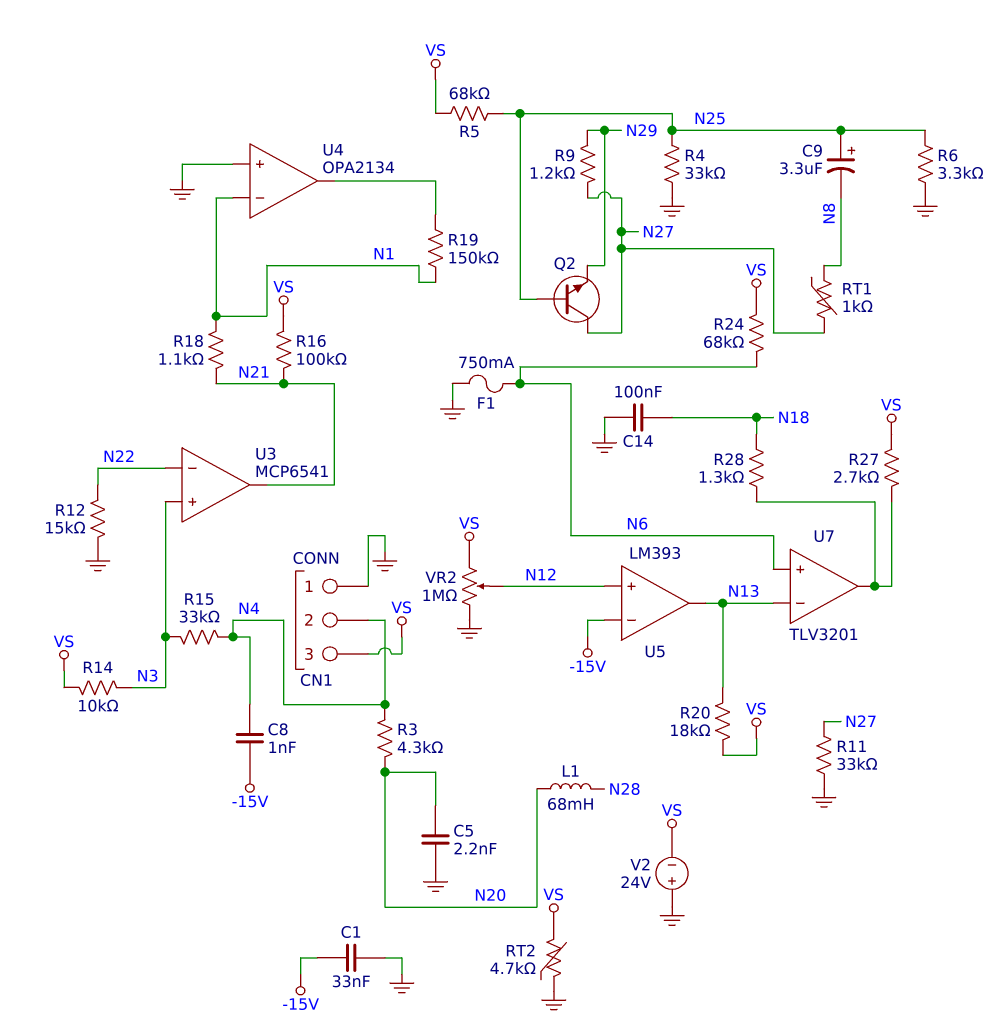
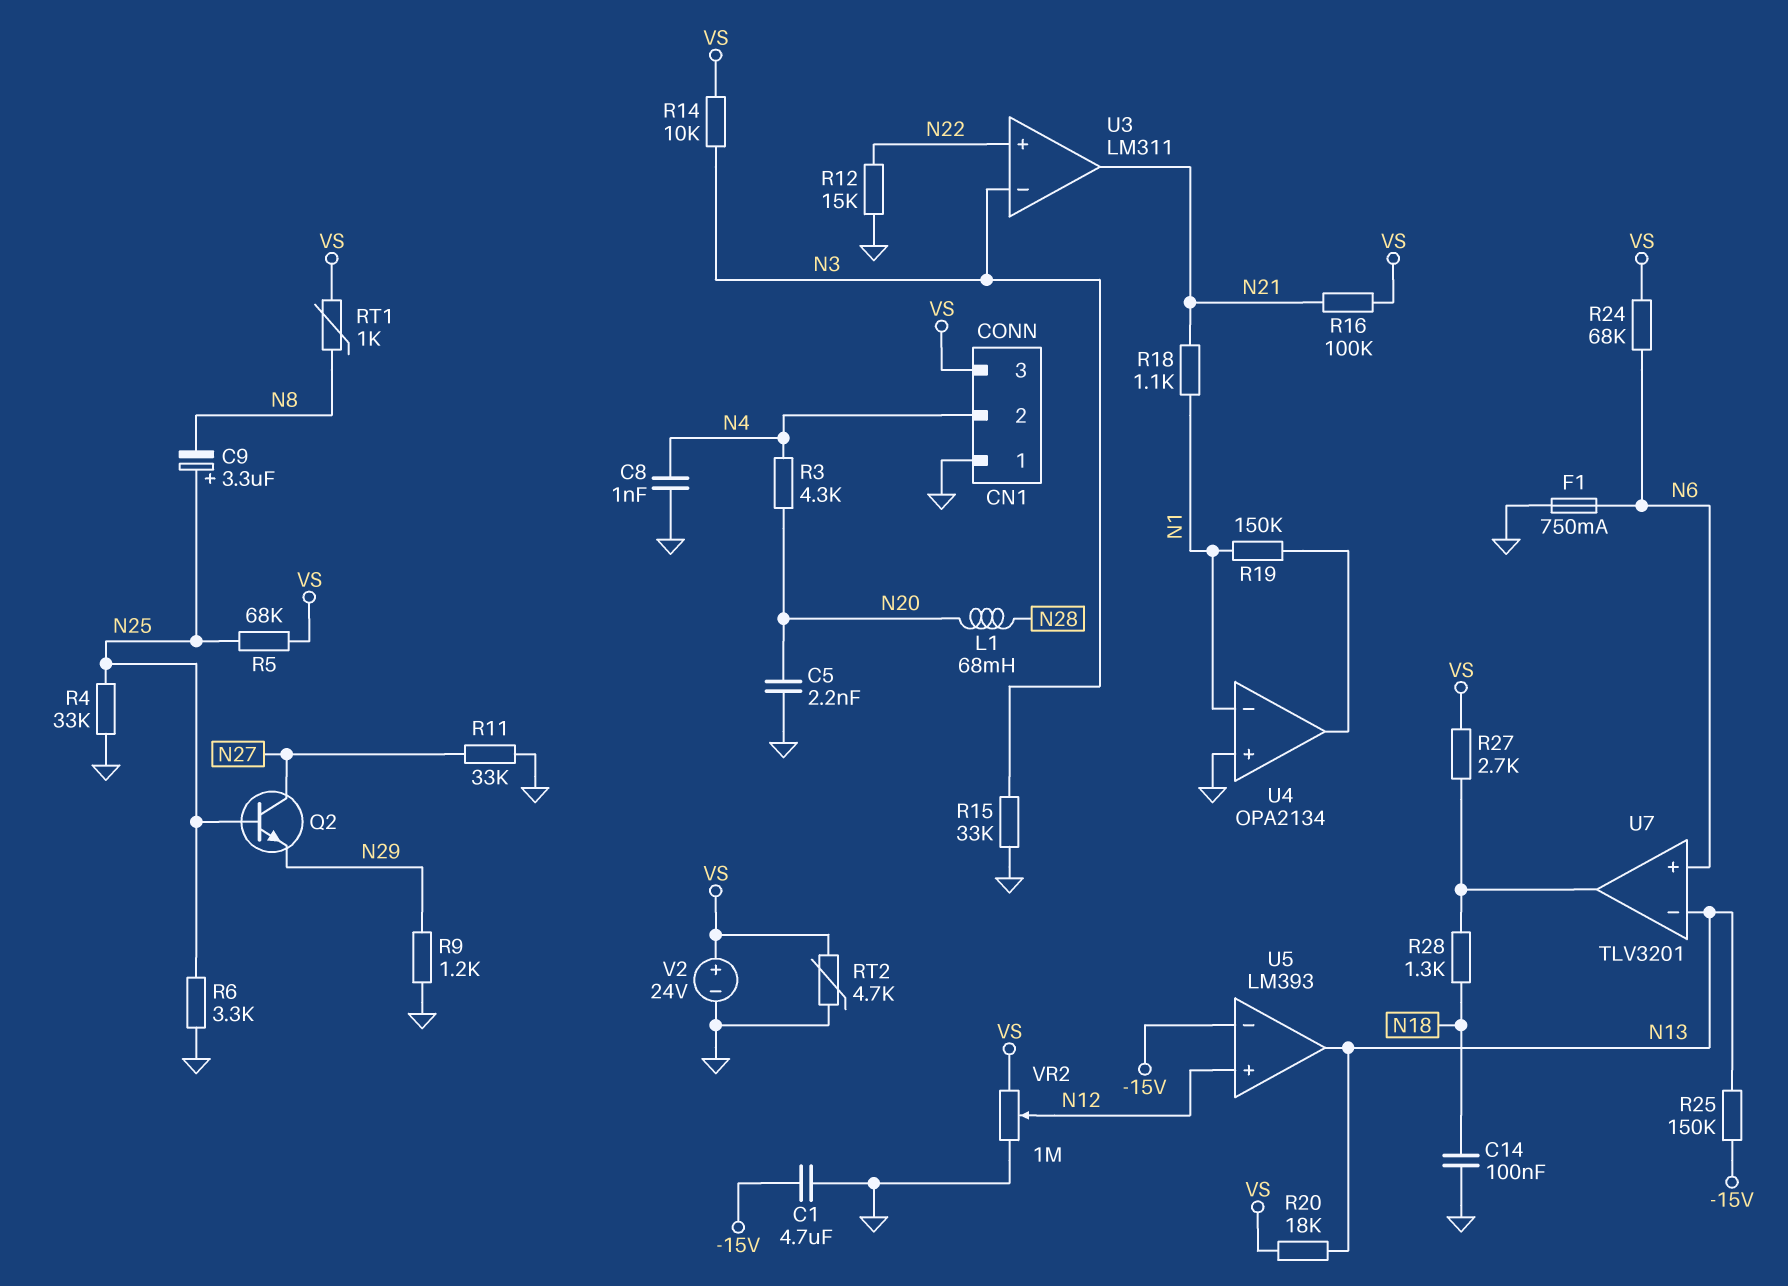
C1: 33nF (-15V, GND) -> 4.7uF (-15V, GND)
C8: 1nF (-15V, N4) -> 1nF (GND, N4)
R9: 1.2k (N27, N29) -> 1.2k (GND, N29)
R15: 33k (N3, N4) -> 33k (GND, N3)
R25: none -> 150k (-15V, N13)
RT1: 1k (N8, N27) -> 1k (N8, VS)
U3: MCP6541 -> LM311
U3 pin in+: N3 -> N22
U3 pin in-: N22 -> N3
V2: 24V (plus GND, minus VS) -> 24V (plus VS, minus GND)

